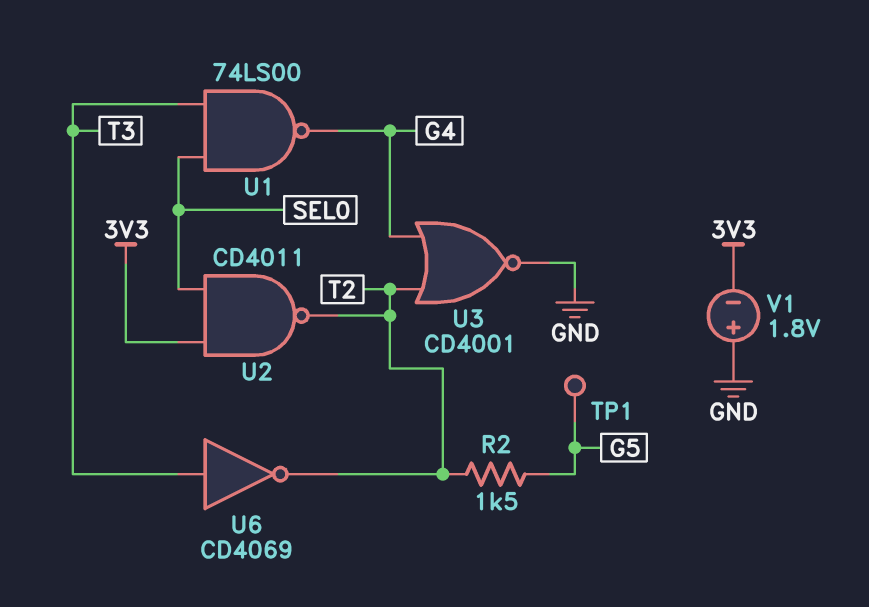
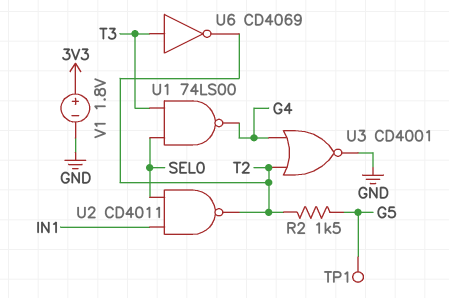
U2: NAND CD4011 (in 3V3, in SEL0, out T2) -> NAND CD4011 (in IN1, in SEL0, out T2)
V1: 1.8V (plus GND, minus 3V3) -> 1.8V (plus 3V3, minus GND)

